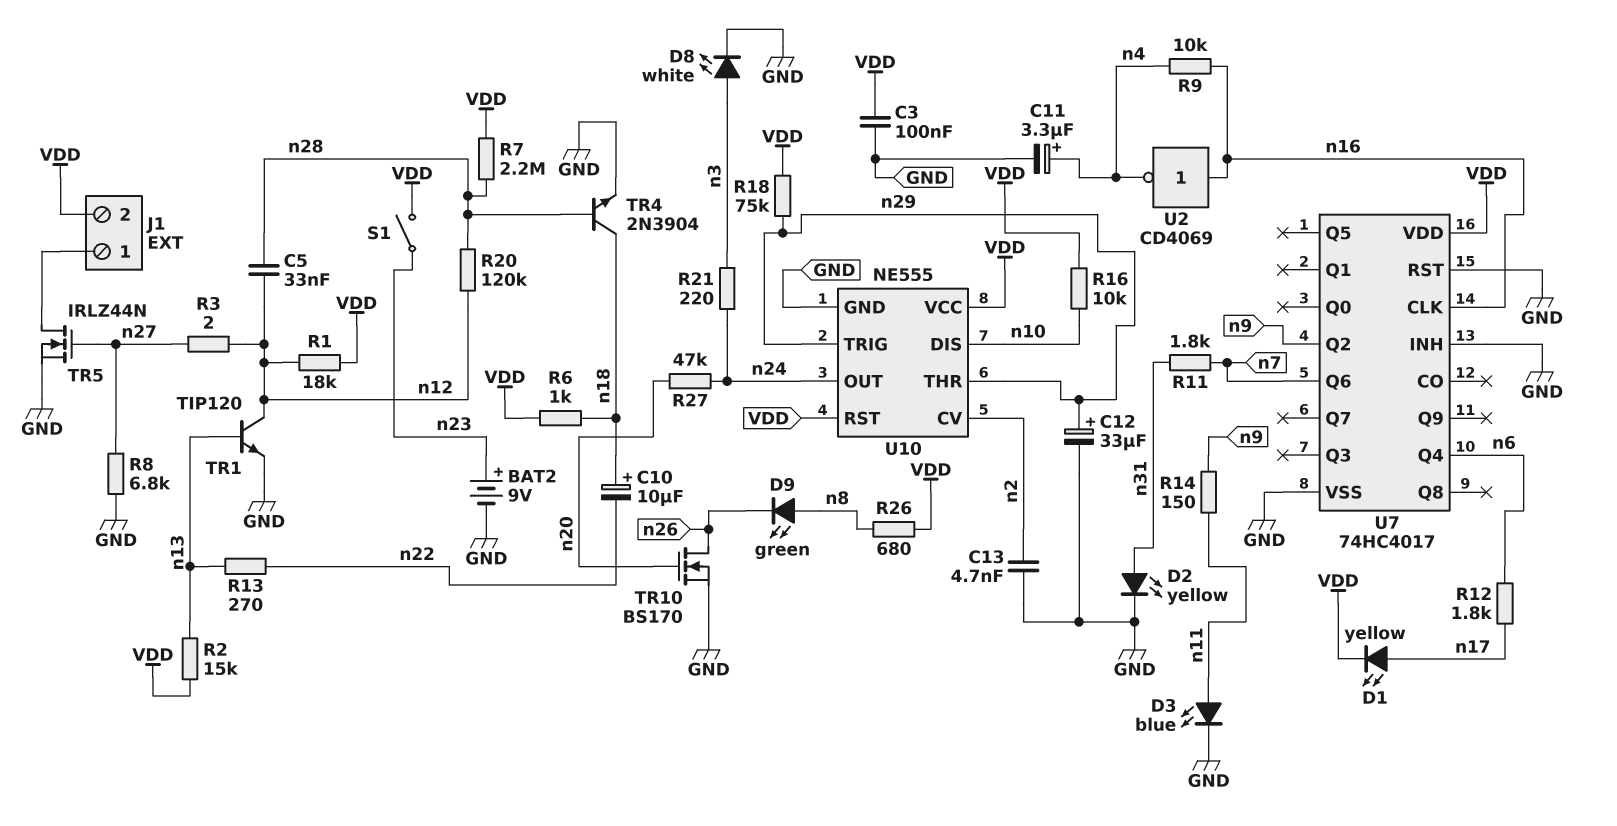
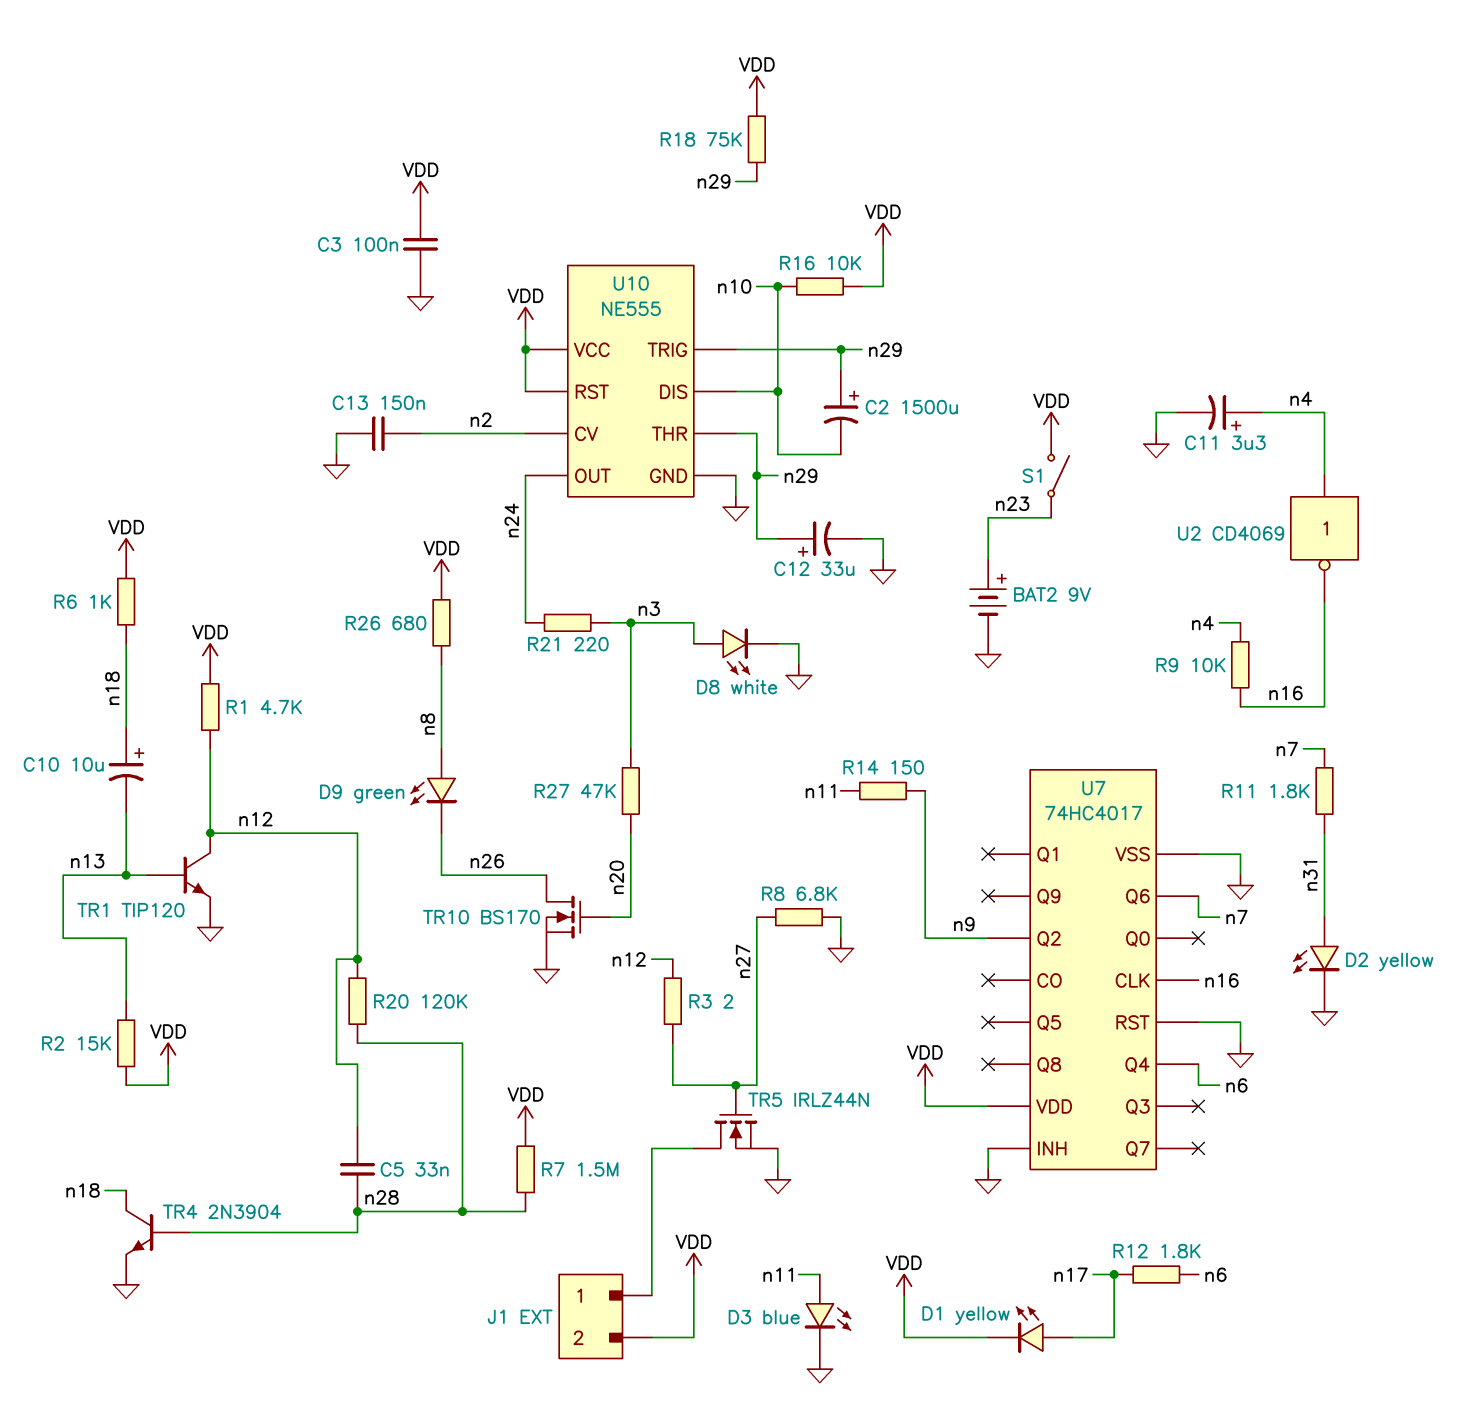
C2: none -> 1500uF (plus n29, minus n10)
C10: 10uF (plus n18, minus n22) -> 10uF (plus n18, minus n13)
C13: 4.7nF (GND, n2) -> 150nF (GND, n2)
R1: 18k (VDD, n12) -> 4.7k (VDD, n12)
R7: 2.2M (VDD, n28) -> 1.5M (VDD, n28)
R13: 270 (n13, n22) -> none
R27: 47k (n20, n24) -> 47k (n3, n20)
U2: NOT CD4069 (in n16, out n4) -> NOT CD4069 (in n4, out n16)

